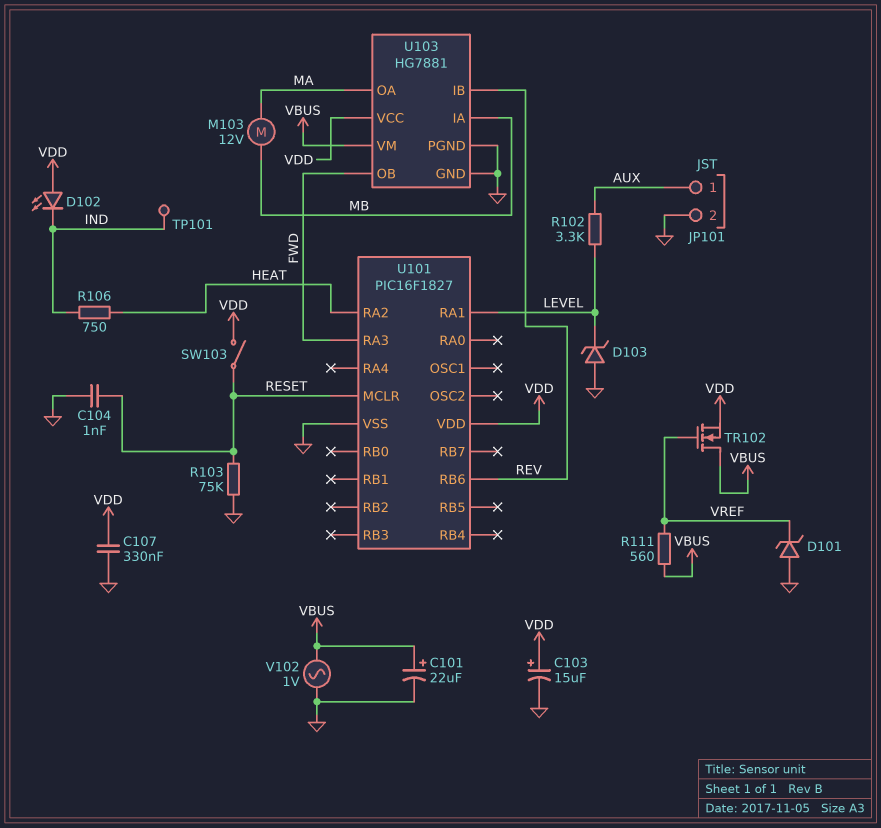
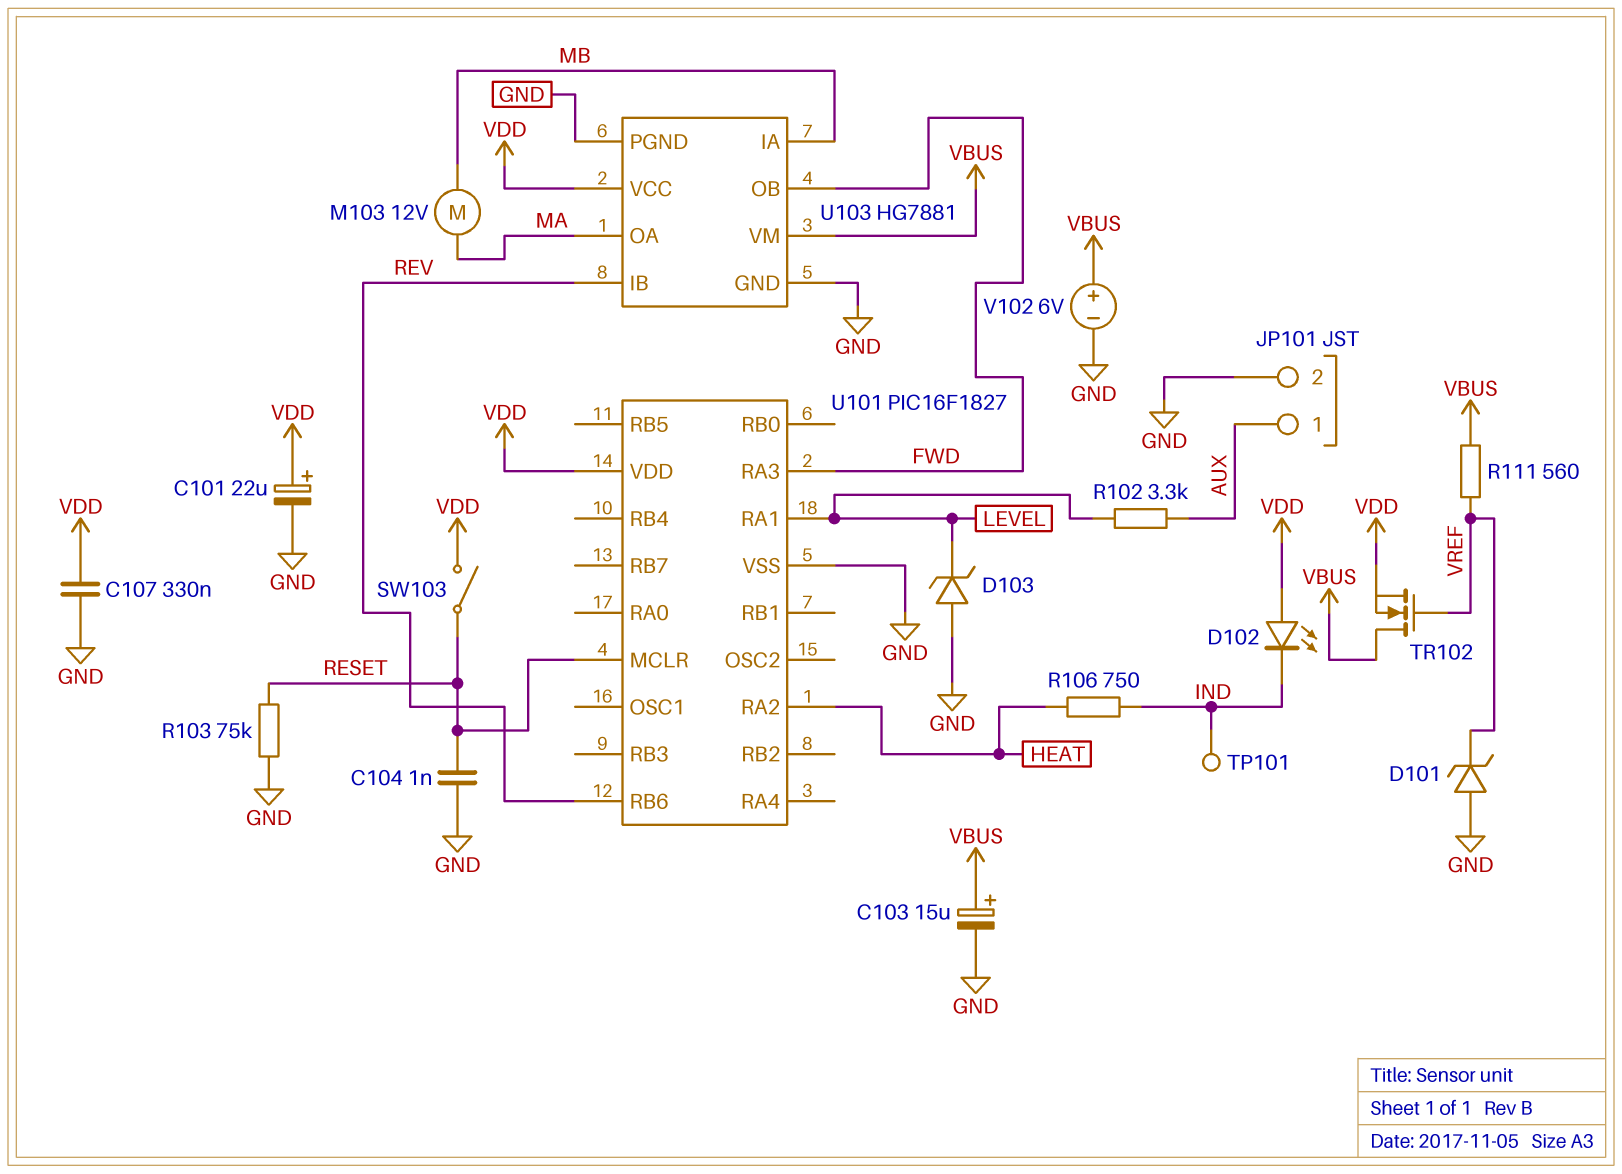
C101: 22uF (plus VBUS, minus GND) -> 22uF (plus VDD, minus GND)
C103: 15uF (plus VDD, minus GND) -> 15uF (plus VBUS, minus GND)
V102: AC 1V (GND, VBUS) -> 6V (plus VBUS, minus GND)

